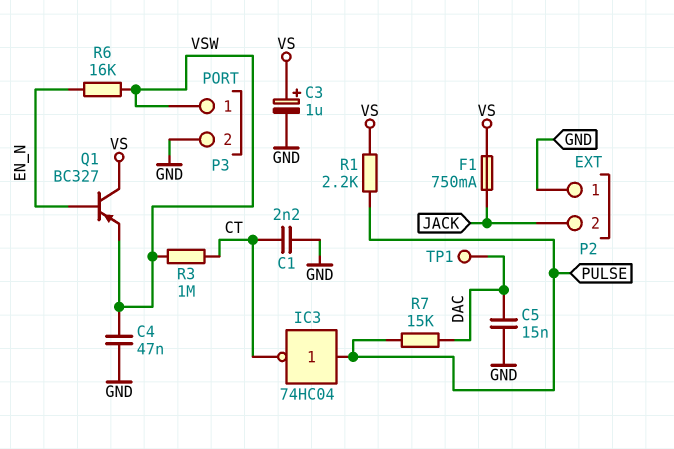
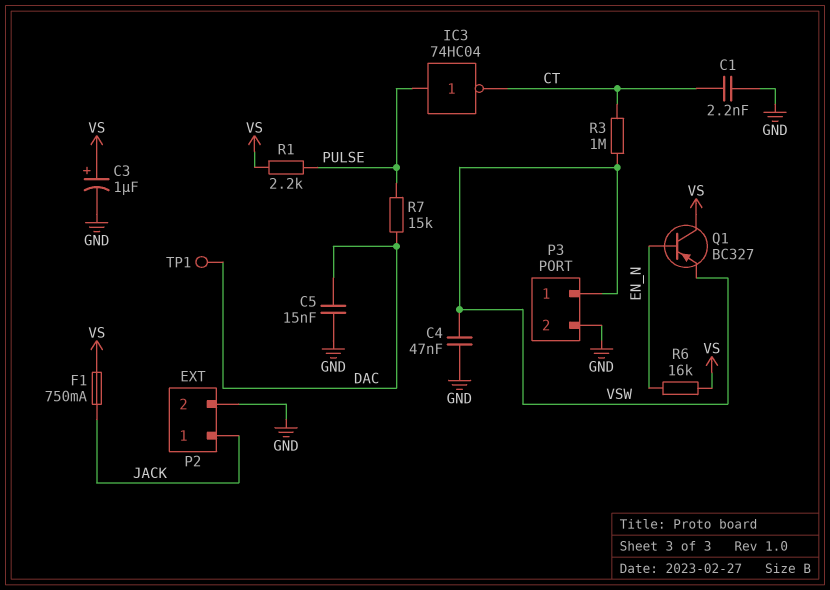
P2 pin 1: GND -> JACK
P2 pin 2: JACK -> GND
R6: 16k (EN_N, VSW) -> 16k (EN_N, VS)

